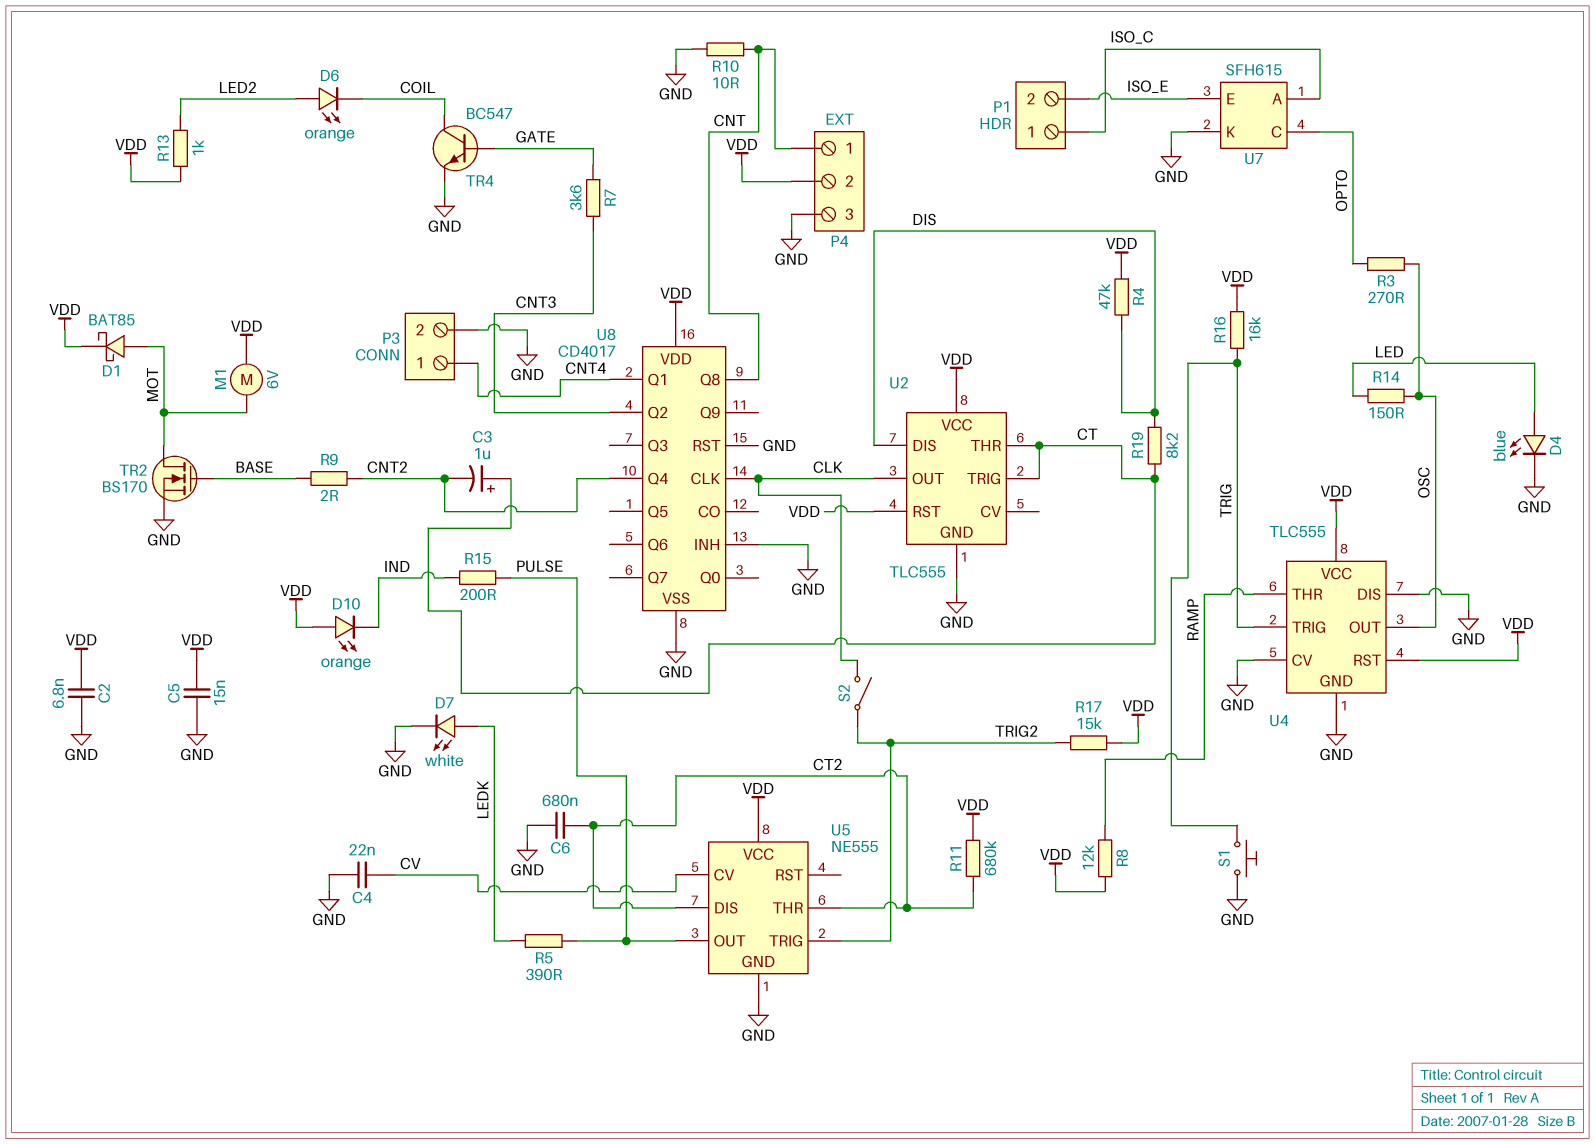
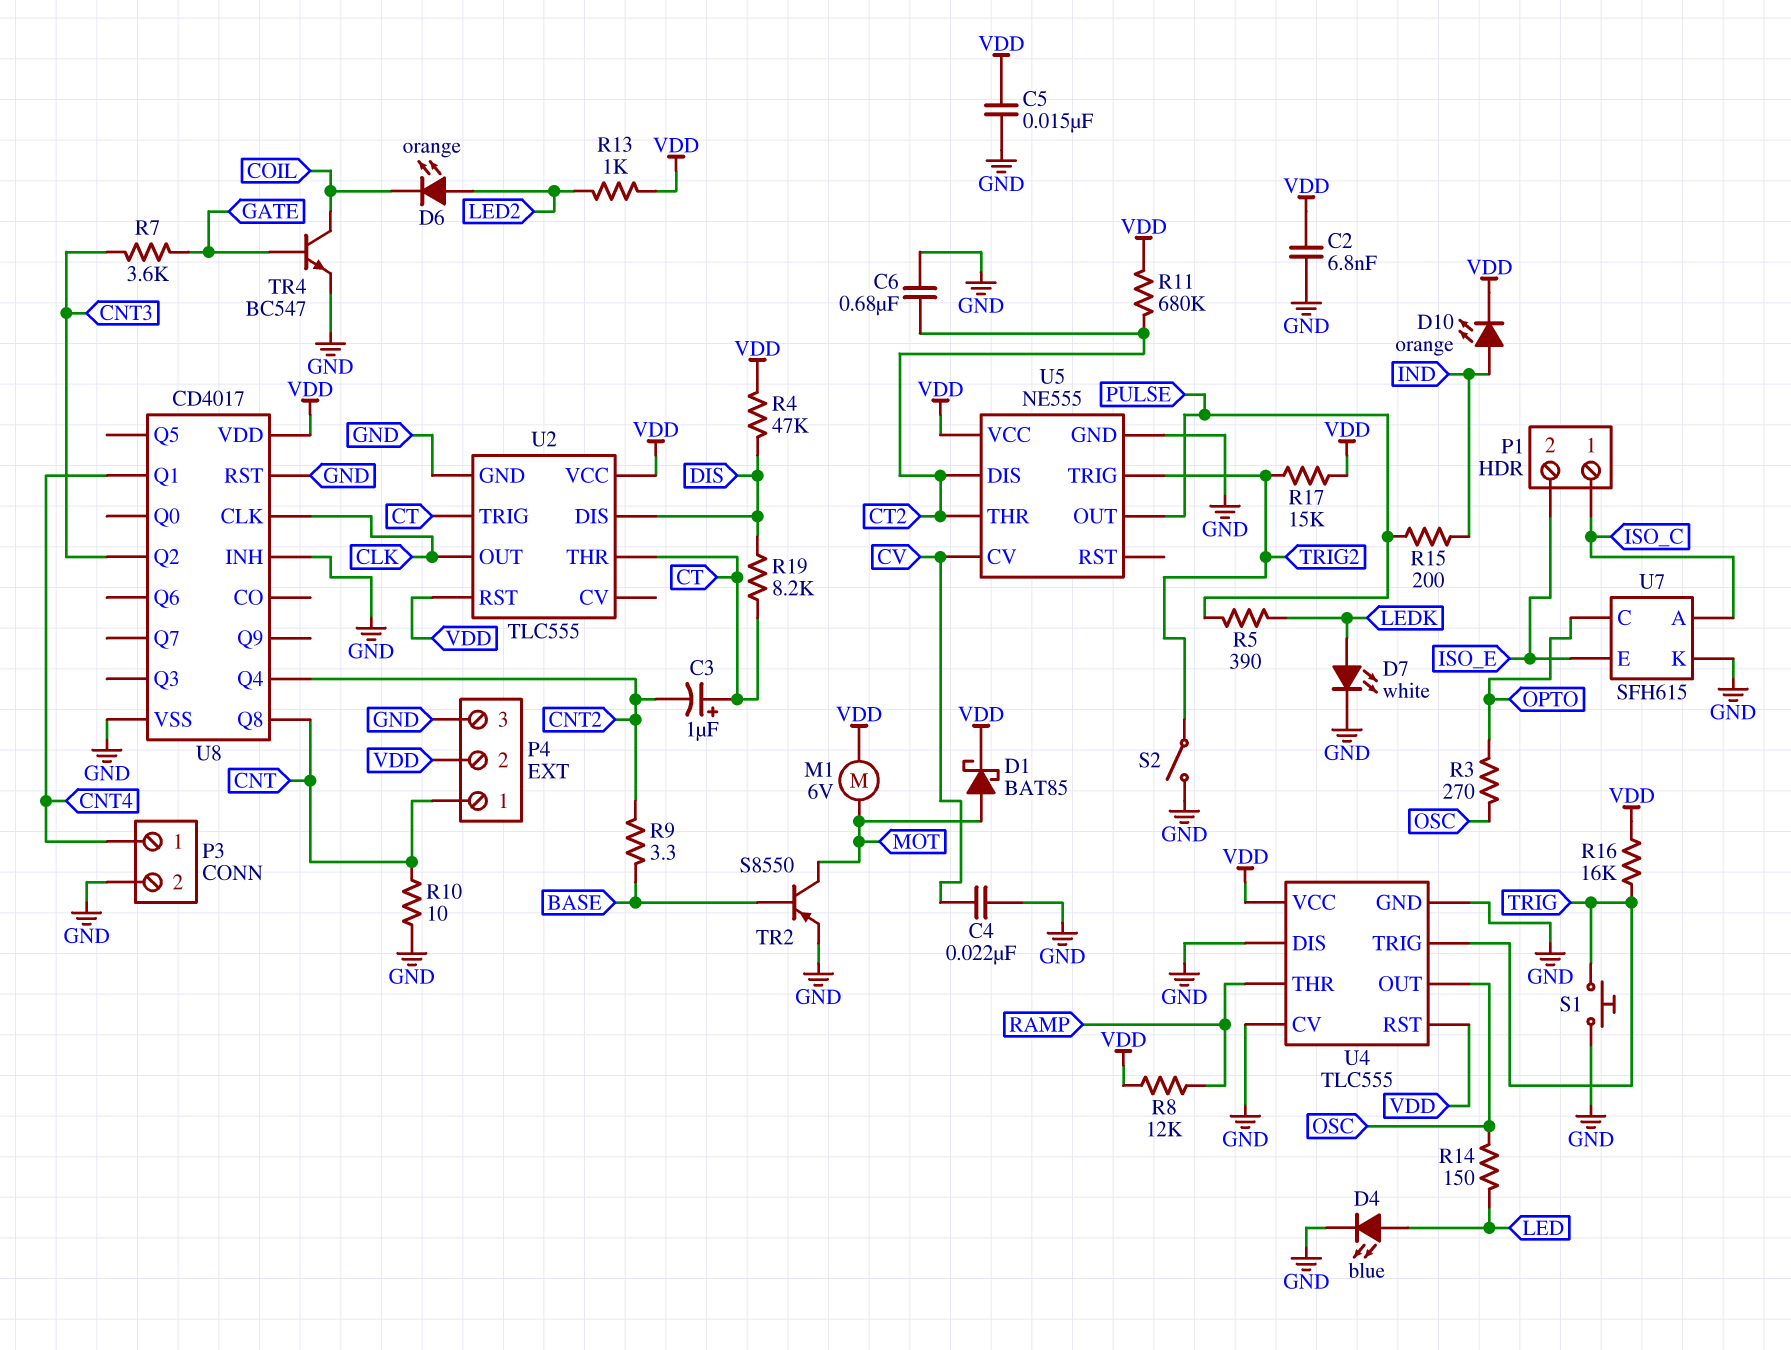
D10: LED orange (A VDD, K IND) -> LED orange (A IND, K VDD)
R9: 2 (BASE, CNT2) -> 3.3 (BASE, CNT2)
S2: switch (CLK, TRIG2) -> switch (GND, TRIG2)
TR2: NMOS BS170 (G BASE, D MOT, S GND) -> PNP S8550 (B BASE, C MOT, E GND)

